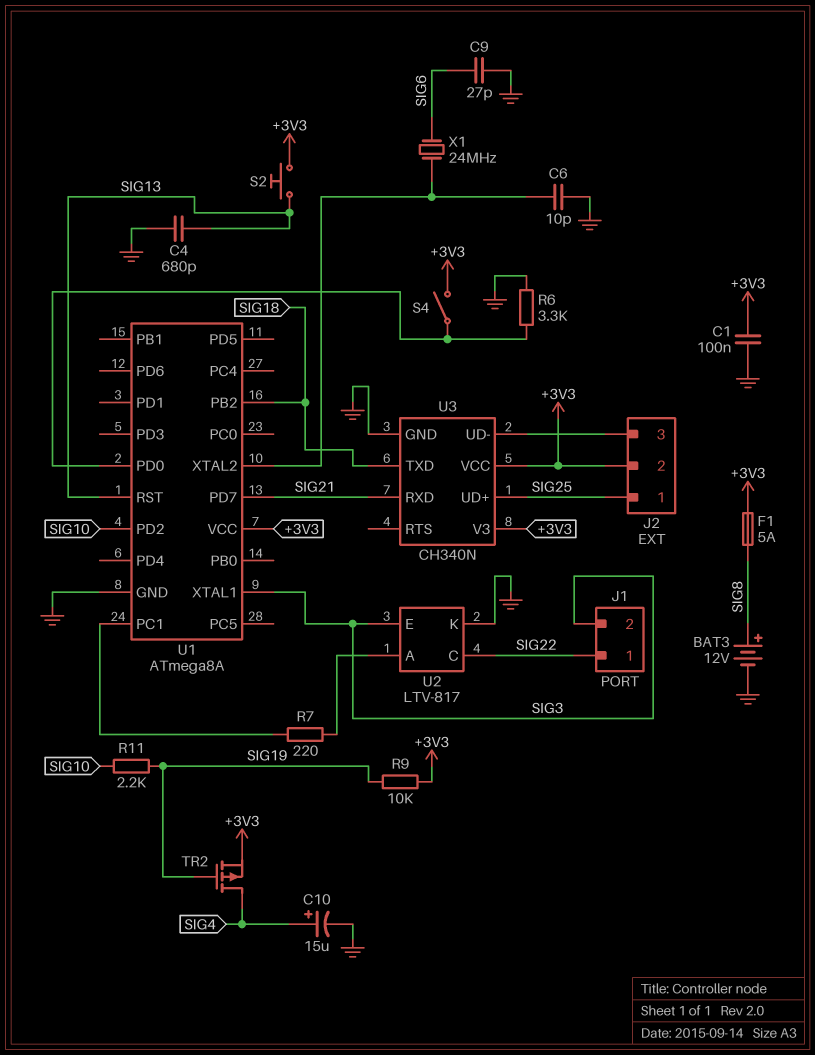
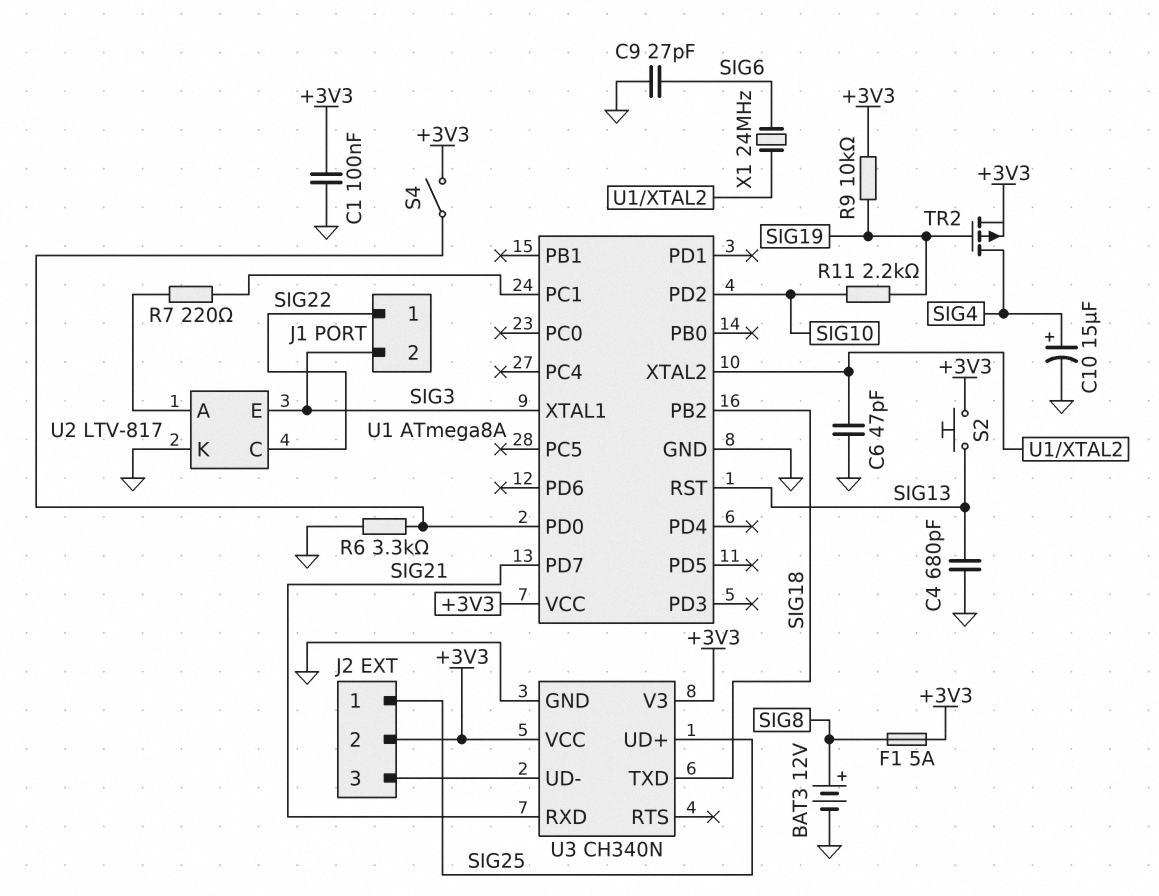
C6: 10pF (GND, U1/XTAL2) -> 47pF (GND, U1/XTAL2)

